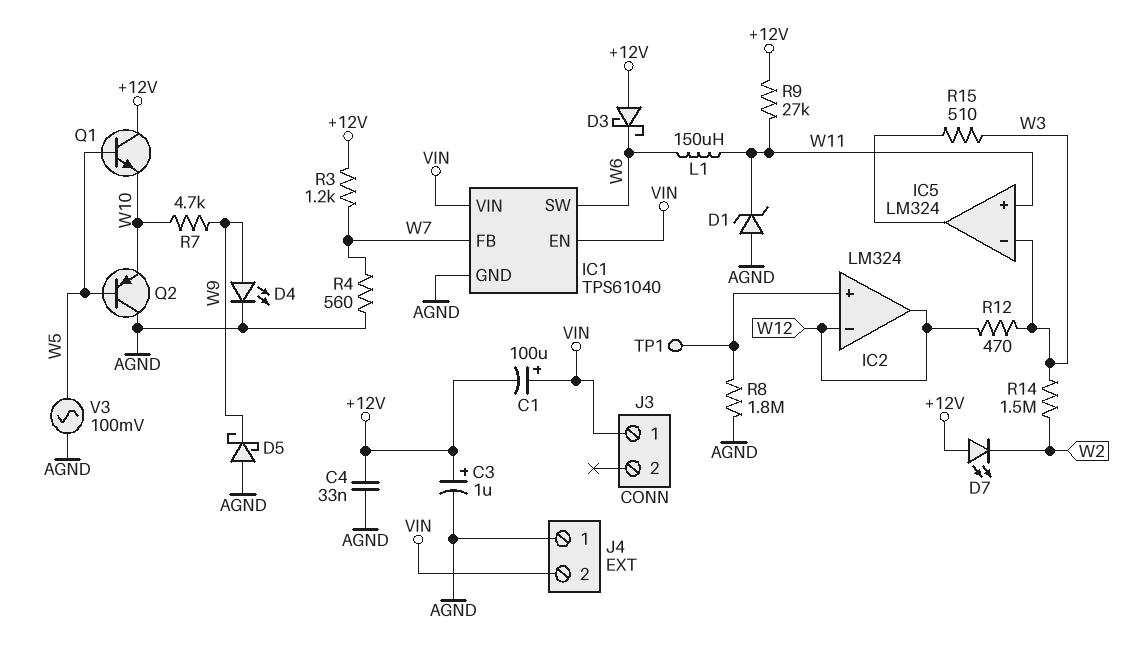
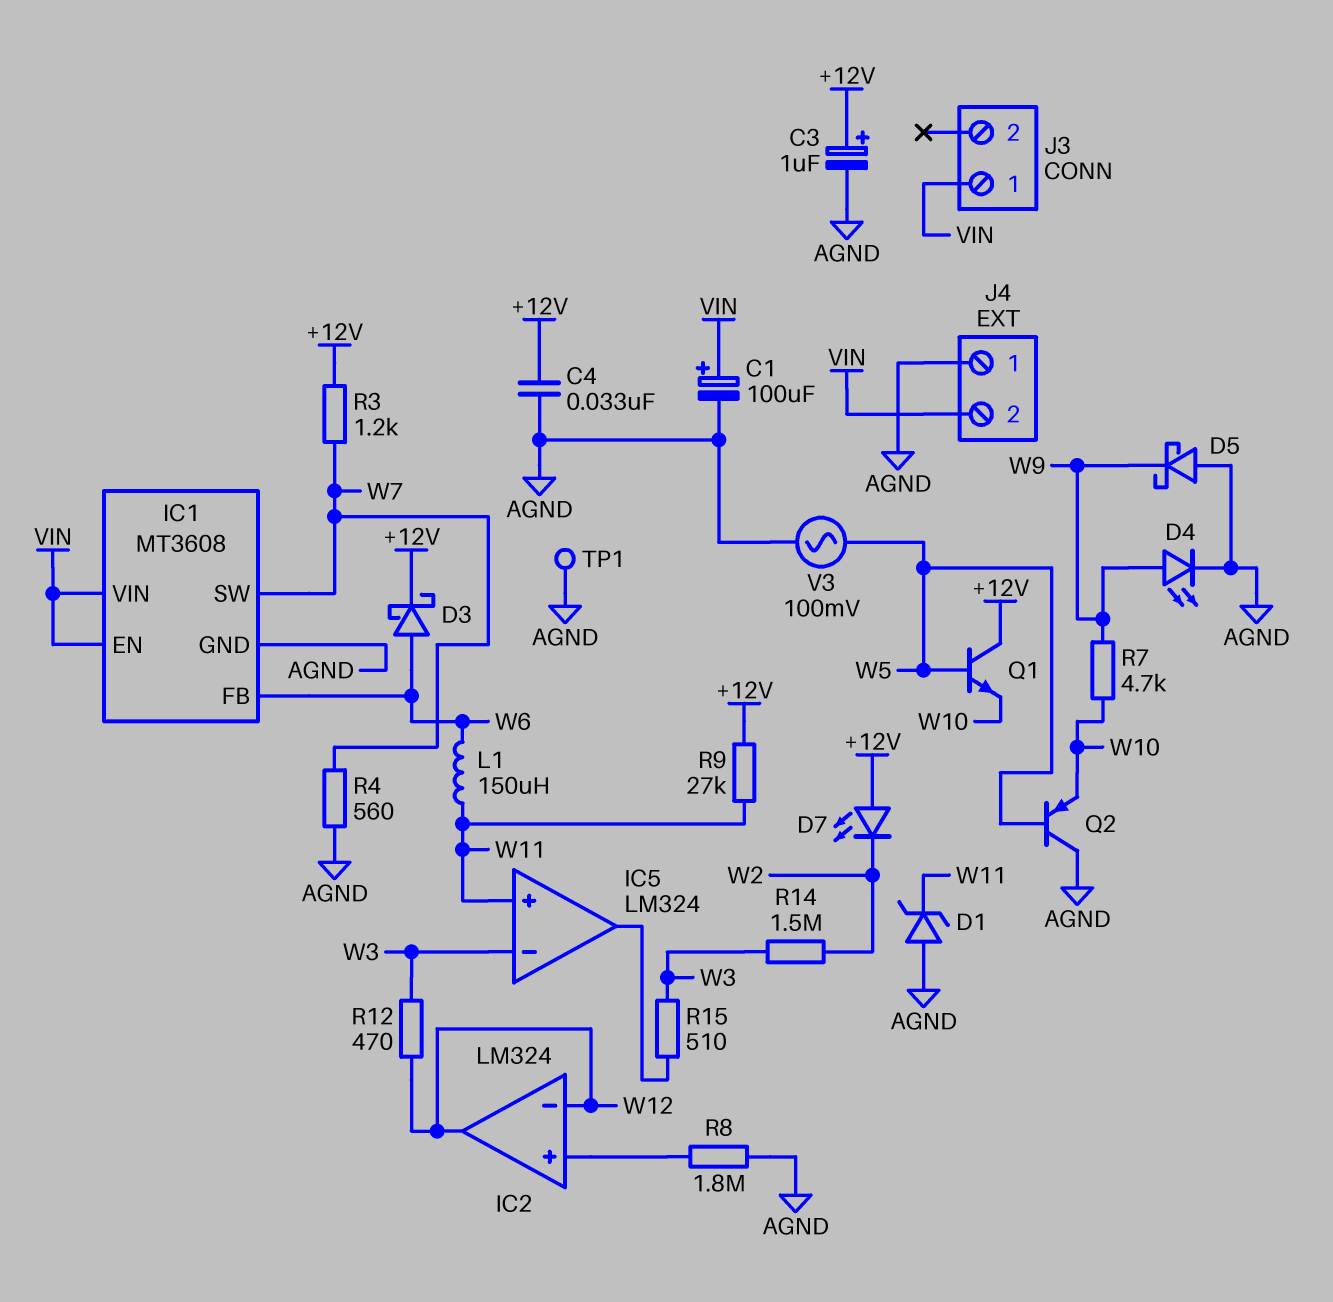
C1: 100uF (plus VIN, minus +12V) -> 100uF (plus VIN, minus AGND)
D3: schottky (A +12V, K W6) -> schottky (A W6, K +12V)
IC1: TPS61040 -> MT3608
IC1 pin FB: W7 -> W6
IC1 pin SW: W6 -> W7
TP1: test point (IC2/in+) -> test point (AGND)

